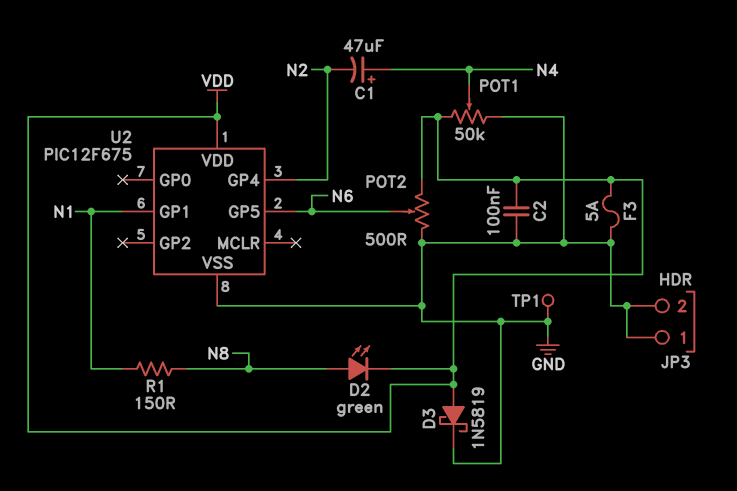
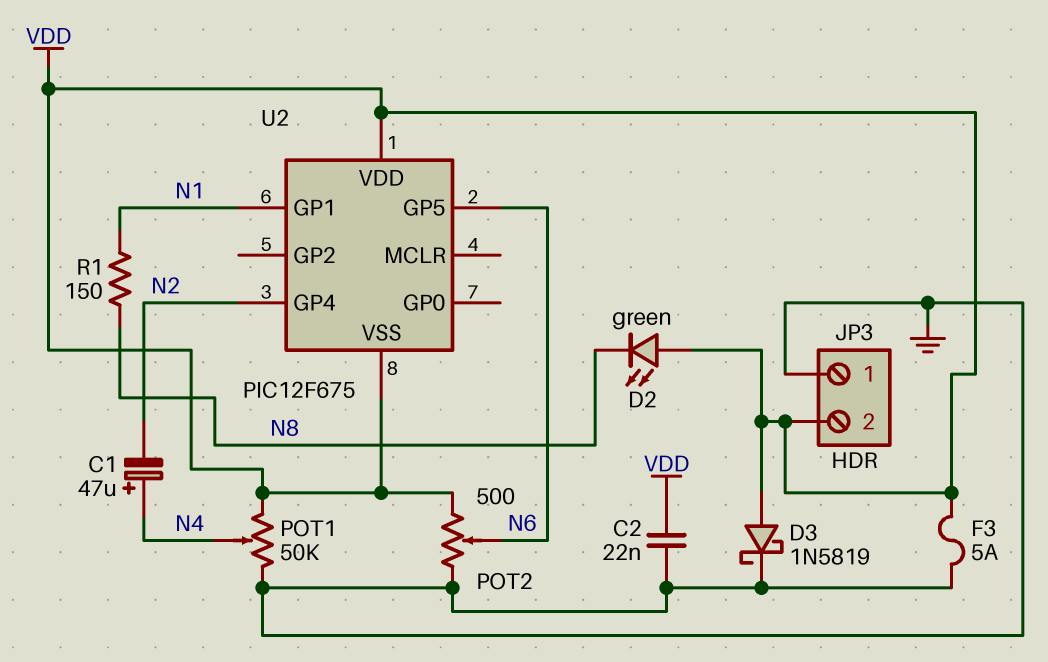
C2: 100nF (GND, VDD) -> 22nF (GND, VDD)
D2: LED green (A N8, K VDD) -> LED green (A VDD, K N8)
JP3 pin 2: GND -> VDD
TP1: test point (GND) -> none
U2 pin VSS: GND -> VDD

